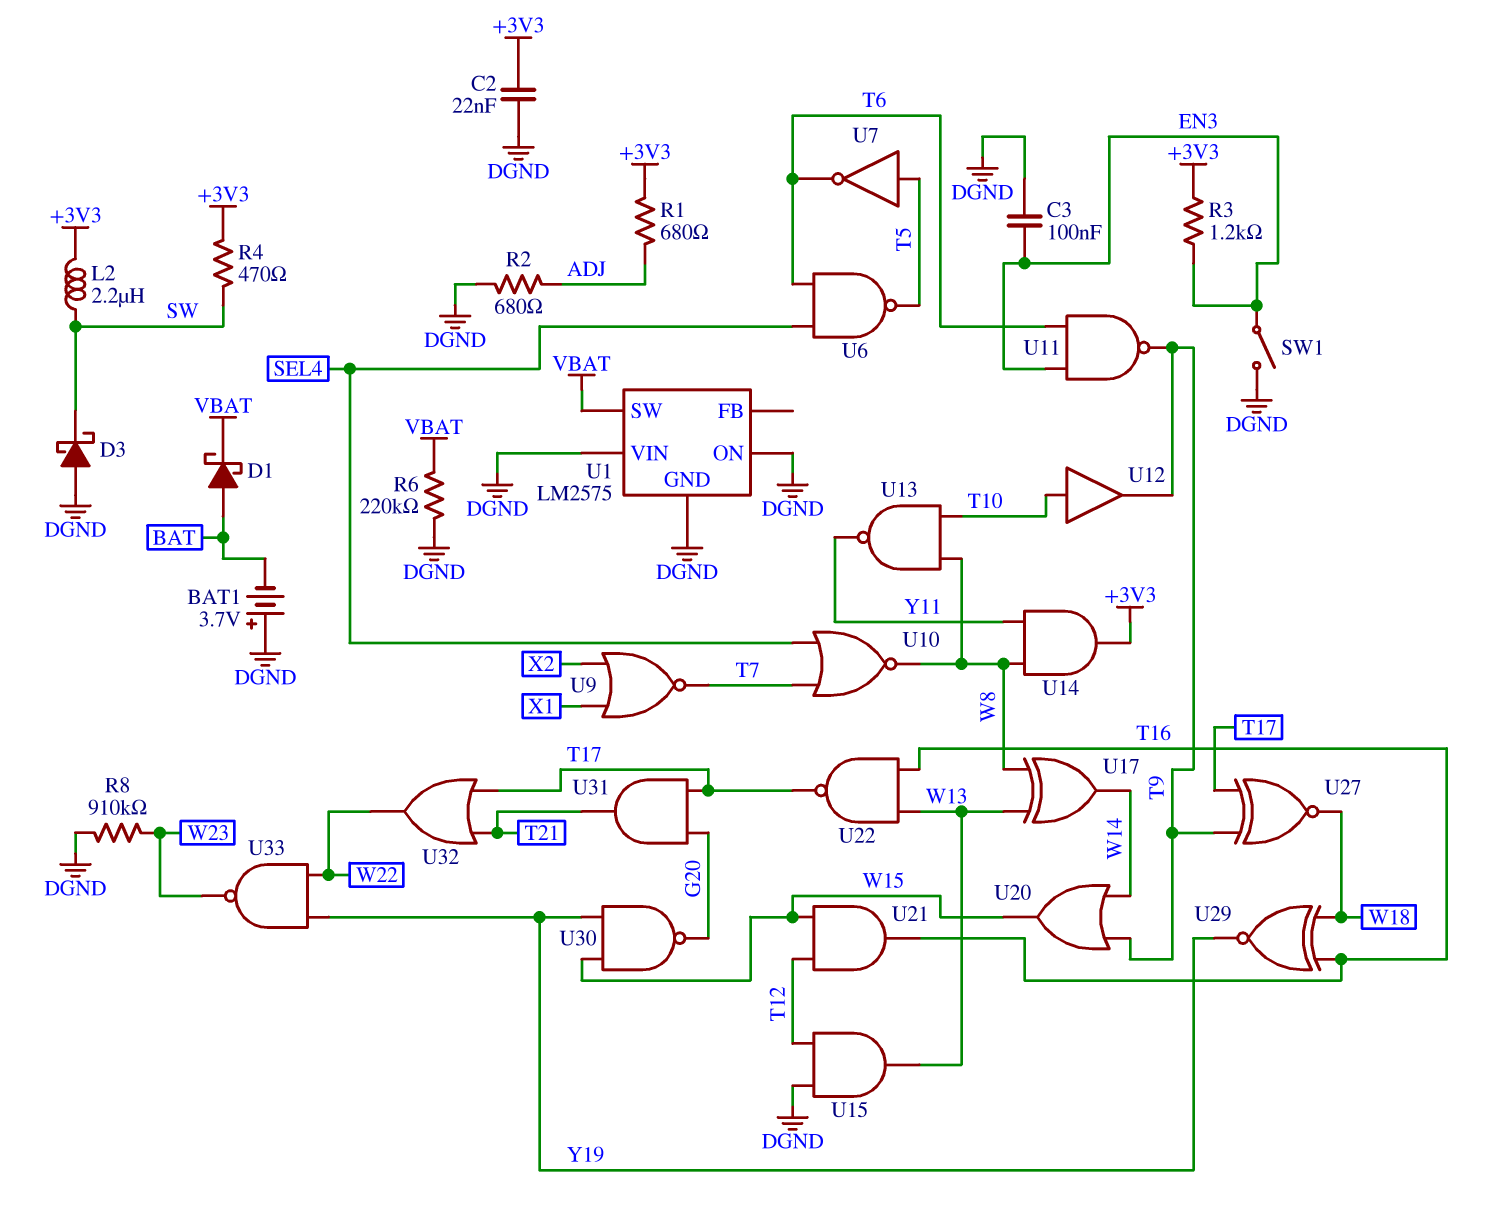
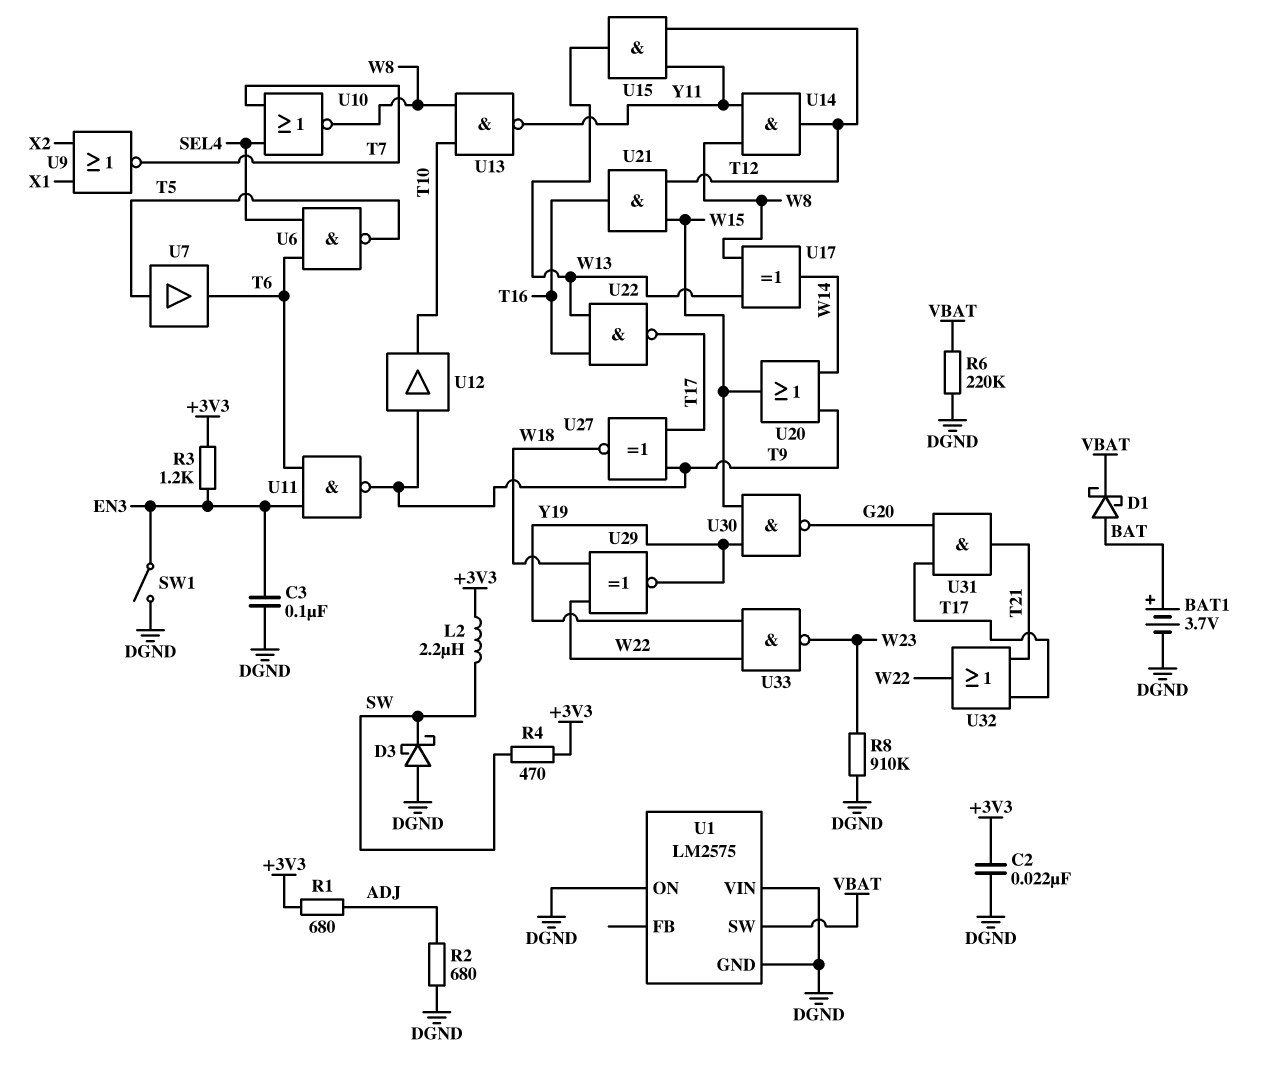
BAT1: 3.7V (plus DGND, minus BAT) -> 3.7V (plus BAT, minus DGND)
U7: NOT (in T5, out T6) -> buffer (in T5, out T6)
U12: buffer (in T10, out T9) -> buffer (in T9, out T10)
U14: AND (in W8, in Y11, out +3V3) -> AND (in W8, in Y11, out T12)
U15: AND (in DGND, in T12, out W13) -> AND (in T12, in Y11, out W13)
U29: XNOR (in T16, in W18, out Y19) -> XNOR (in W18, in W22, out Y19)

